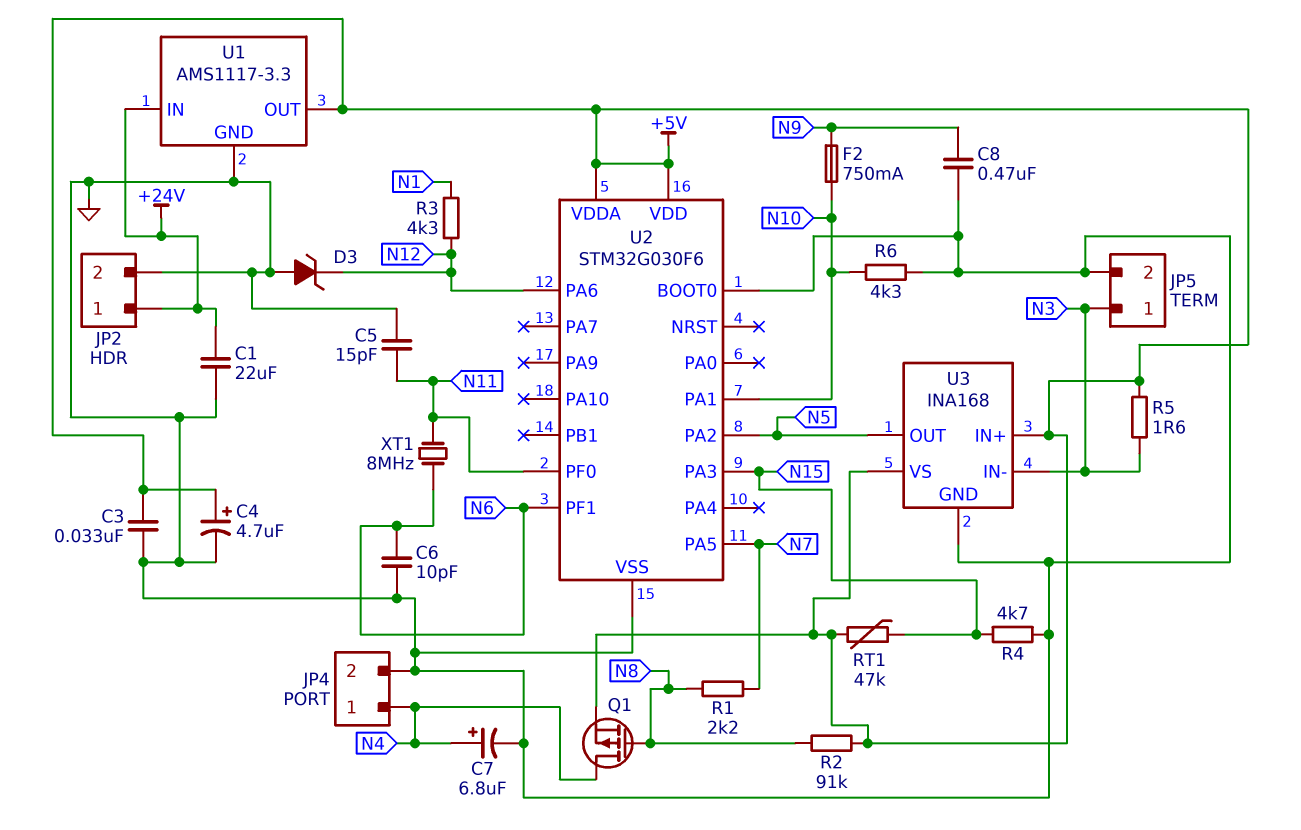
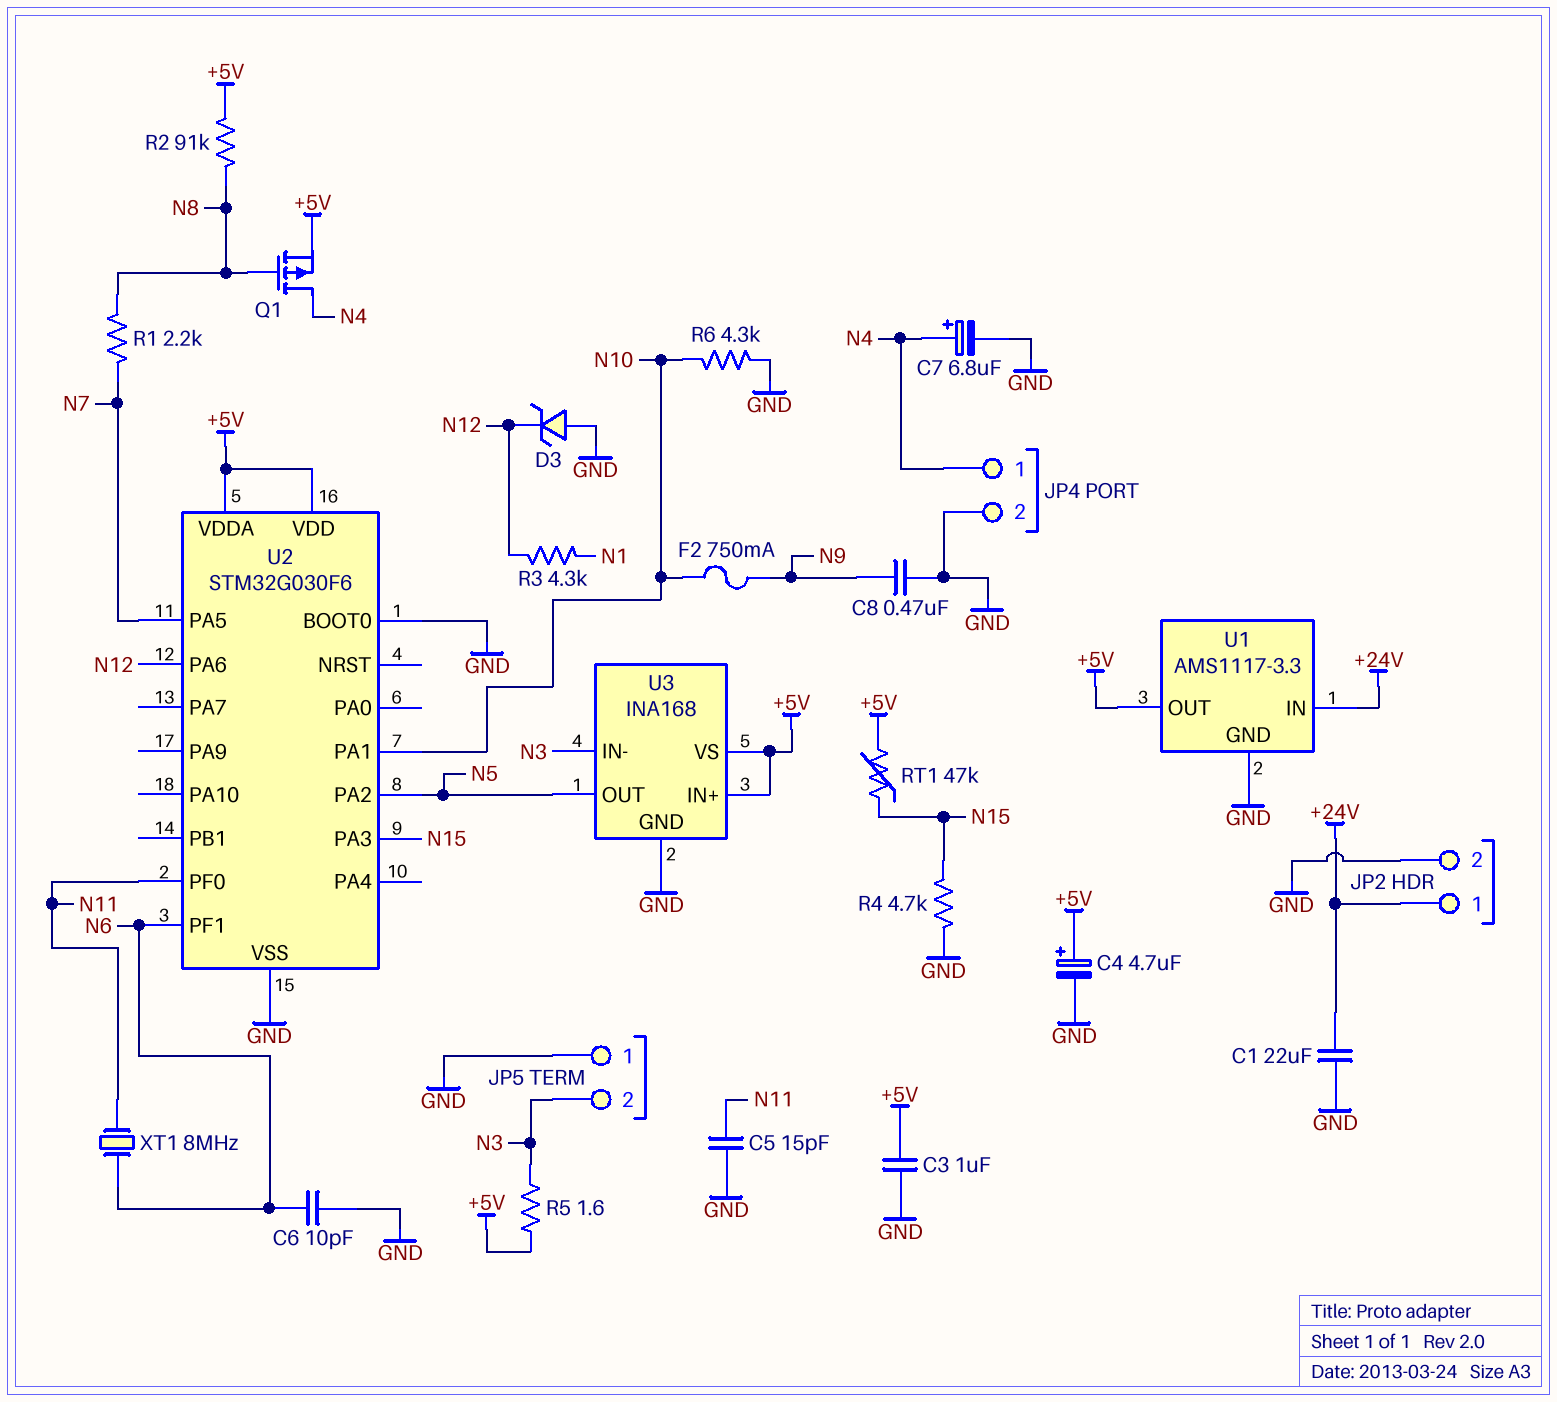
C3: 33nF (+5V, GND) -> 1uF (+5V, GND)
JP5 pin 1: N3 -> GND
JP5 pin 2: GND -> N3

